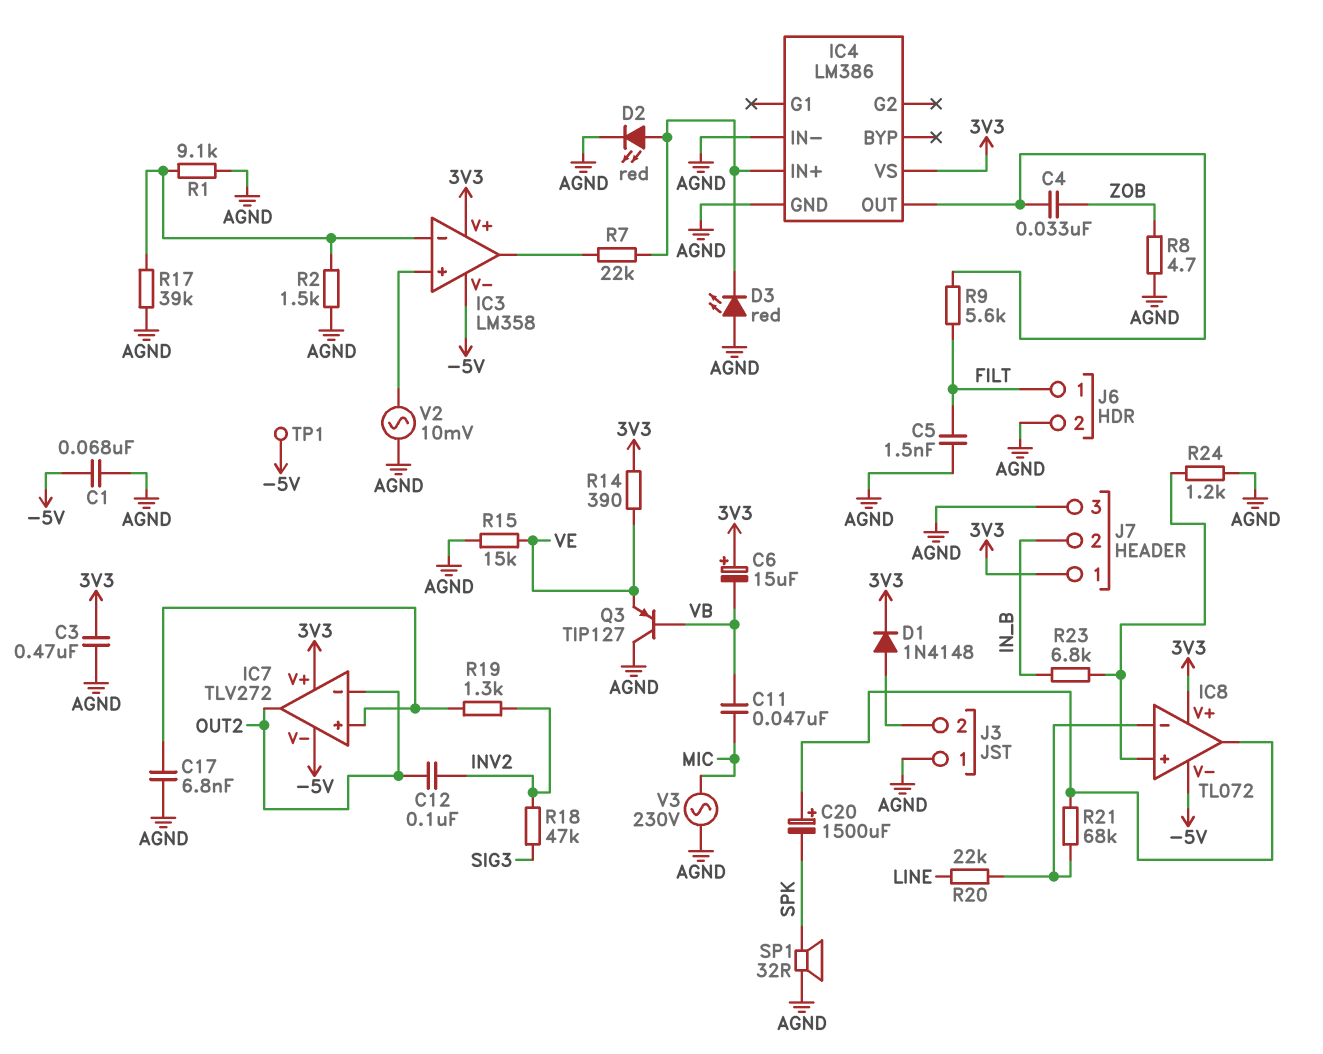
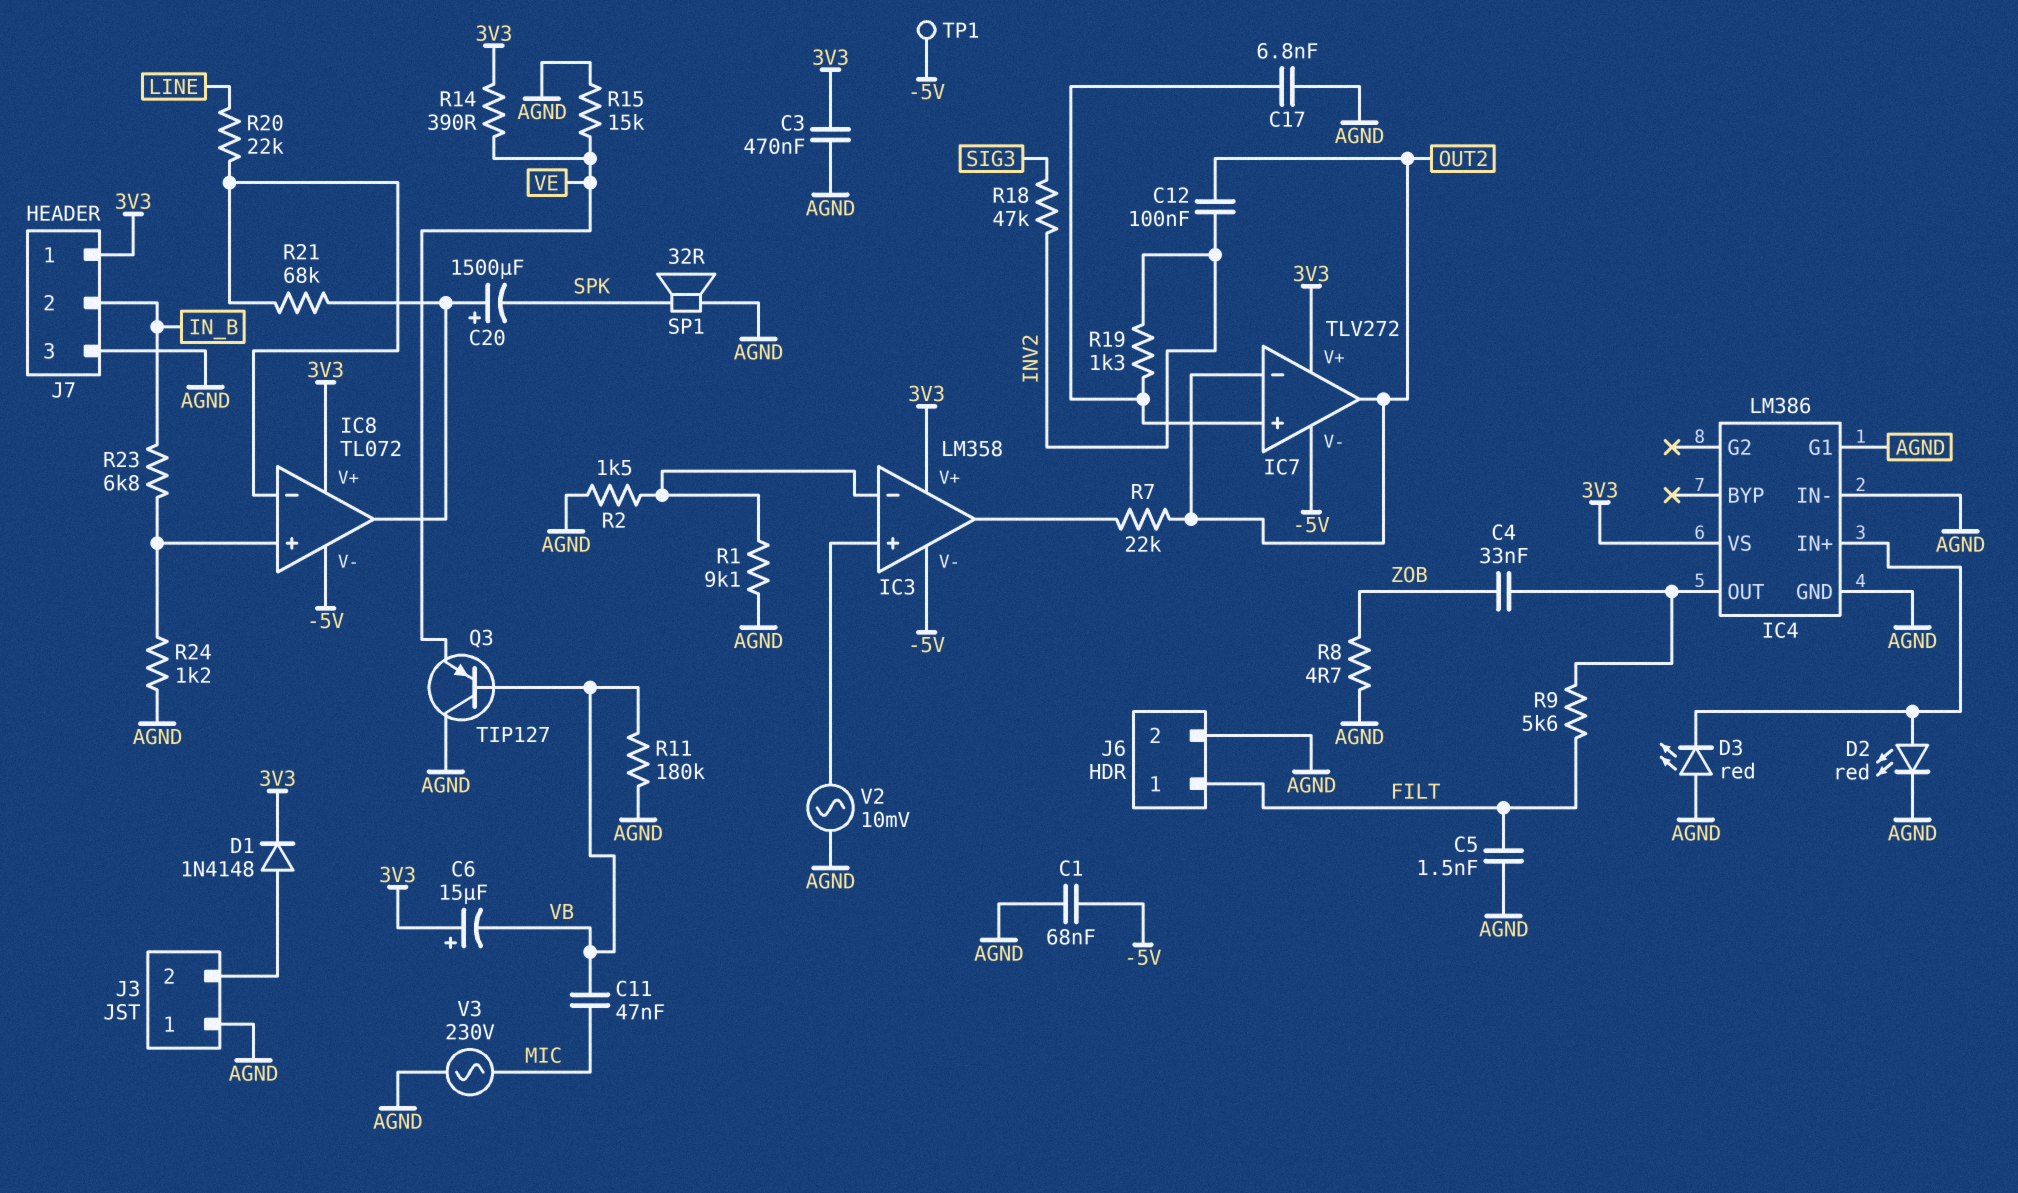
IC4 pin G1: none -> AGND
R7: 22k (IC3/out, IC4/IN+) -> 22k (IC3/out, OUT2)
R11: none -> 180k (AGND, VB)
R17: 39k (AGND, IC3/in-) -> none

